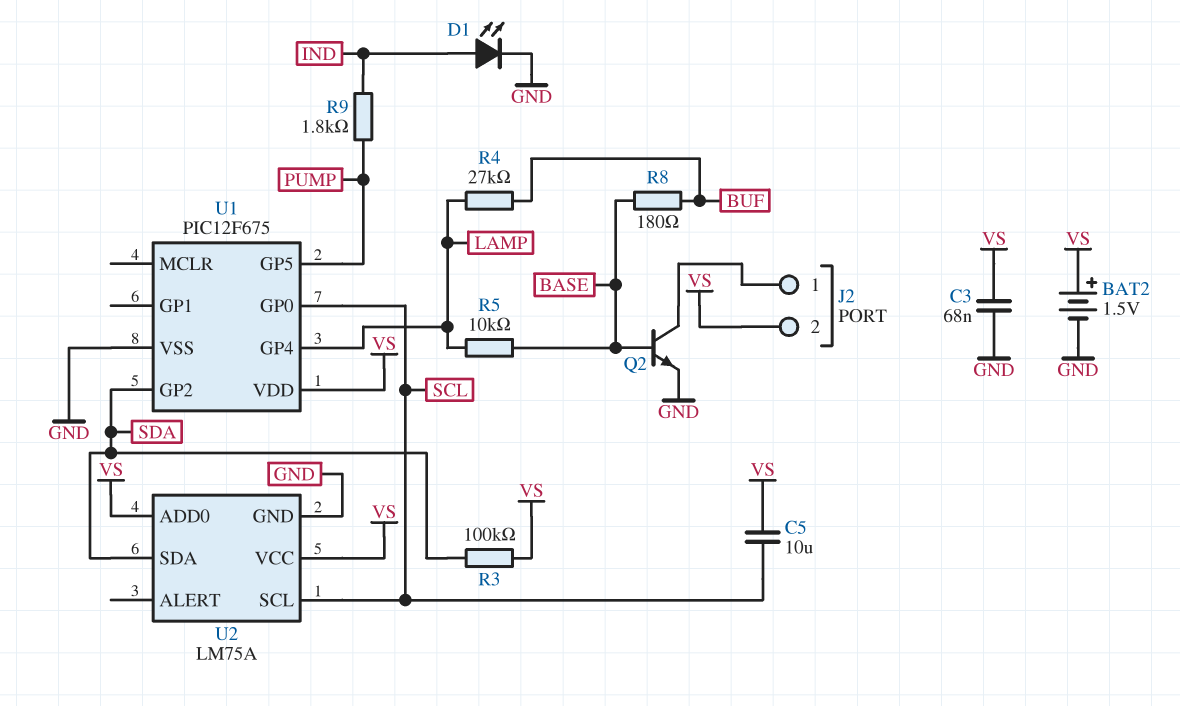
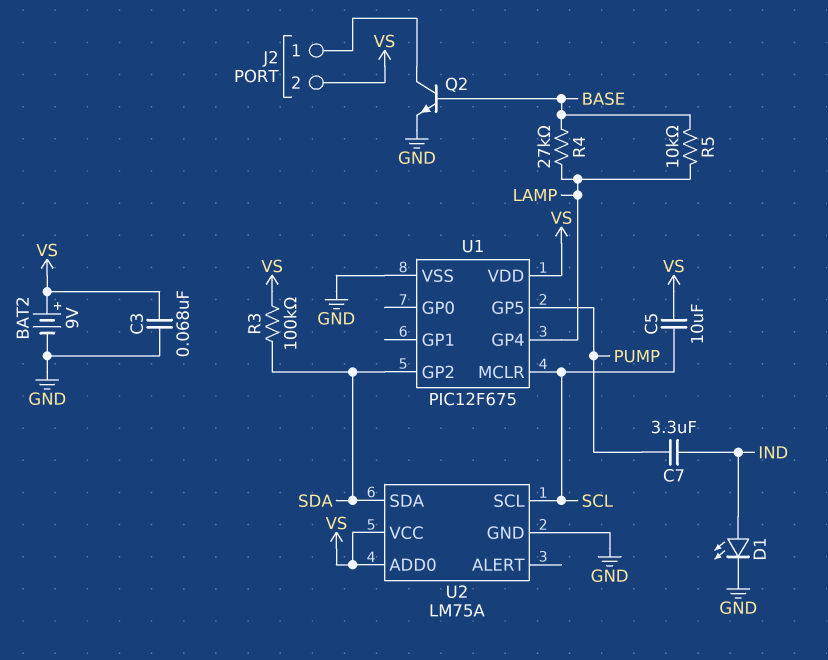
BAT2: 1.5V (plus VS, minus GND) -> 9V (plus VS, minus GND)
C7: none -> 3.3uF (IND, PUMP)
R4: 27k (BUF, LAMP) -> 27k (BASE, LAMP)
R8: 180 (BASE, BUF) -> none
R9: 1.8k (IND, PUMP) -> none
U1 pin GP0: SCL -> none
U1 pin MCLR: none -> SCL

